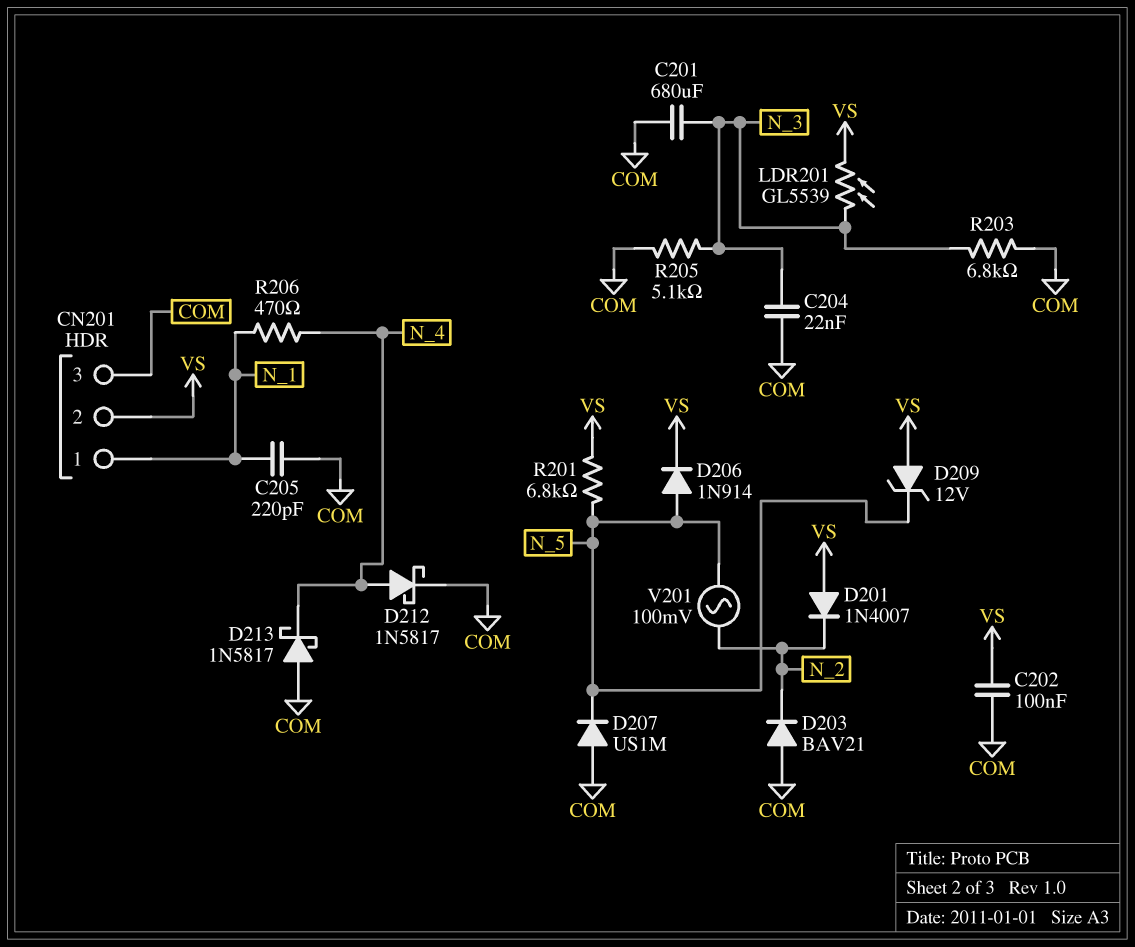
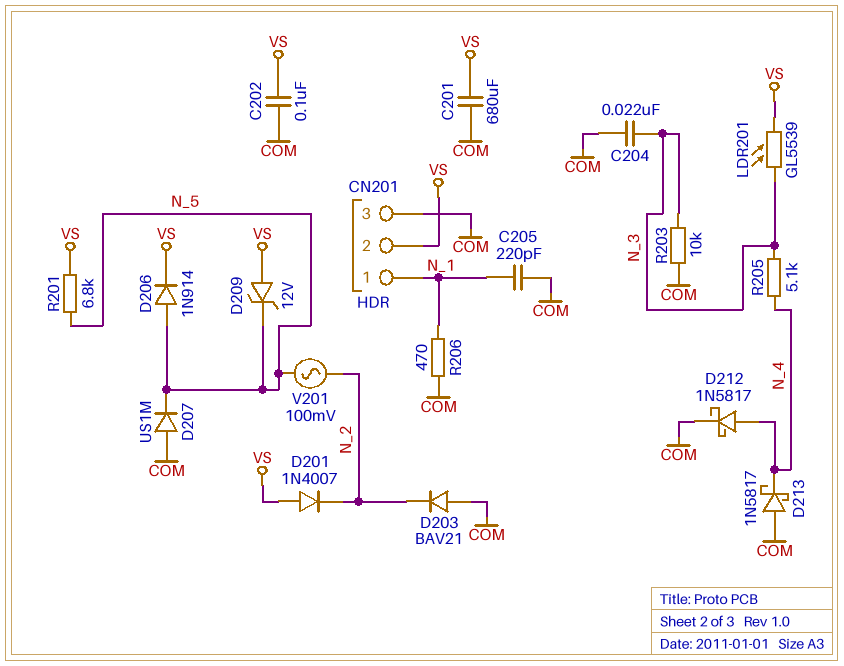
C201: 680uF (COM, N_3) -> 680uF (COM, VS)
R203: 6.8k (COM, N_3) -> 10k (COM, N_3)
R205: 5.1k (COM, N_3) -> 5.1k (N_3, N_4)
R206: 470 (N_1, N_4) -> 470 (COM, N_1)

